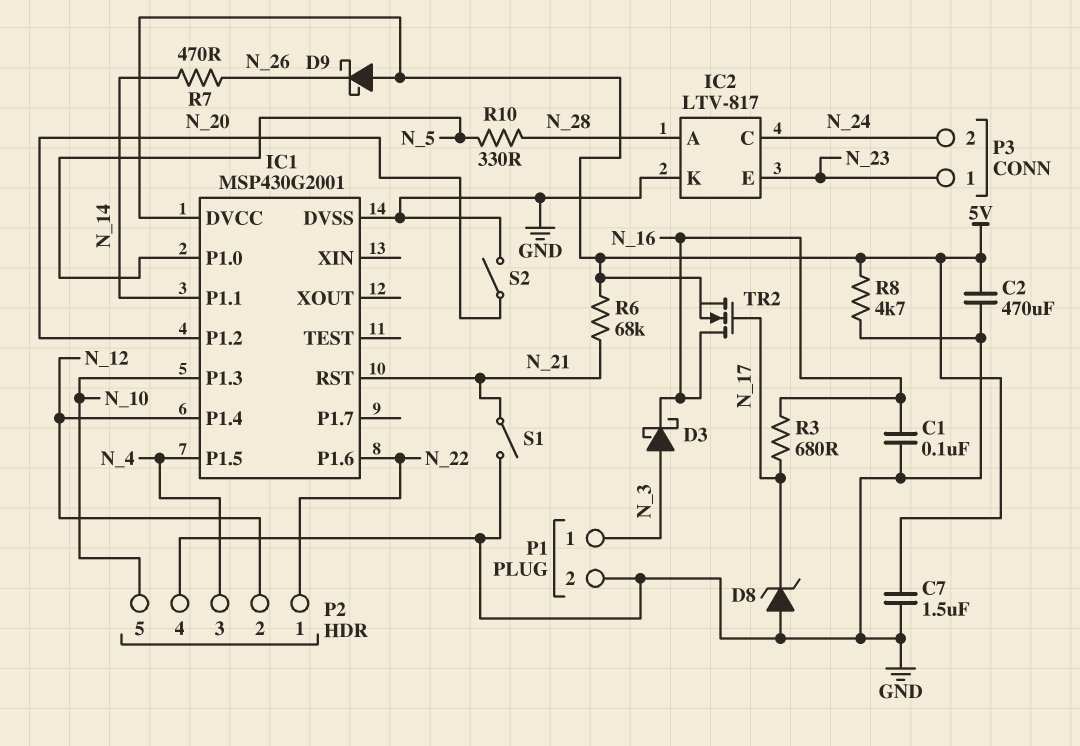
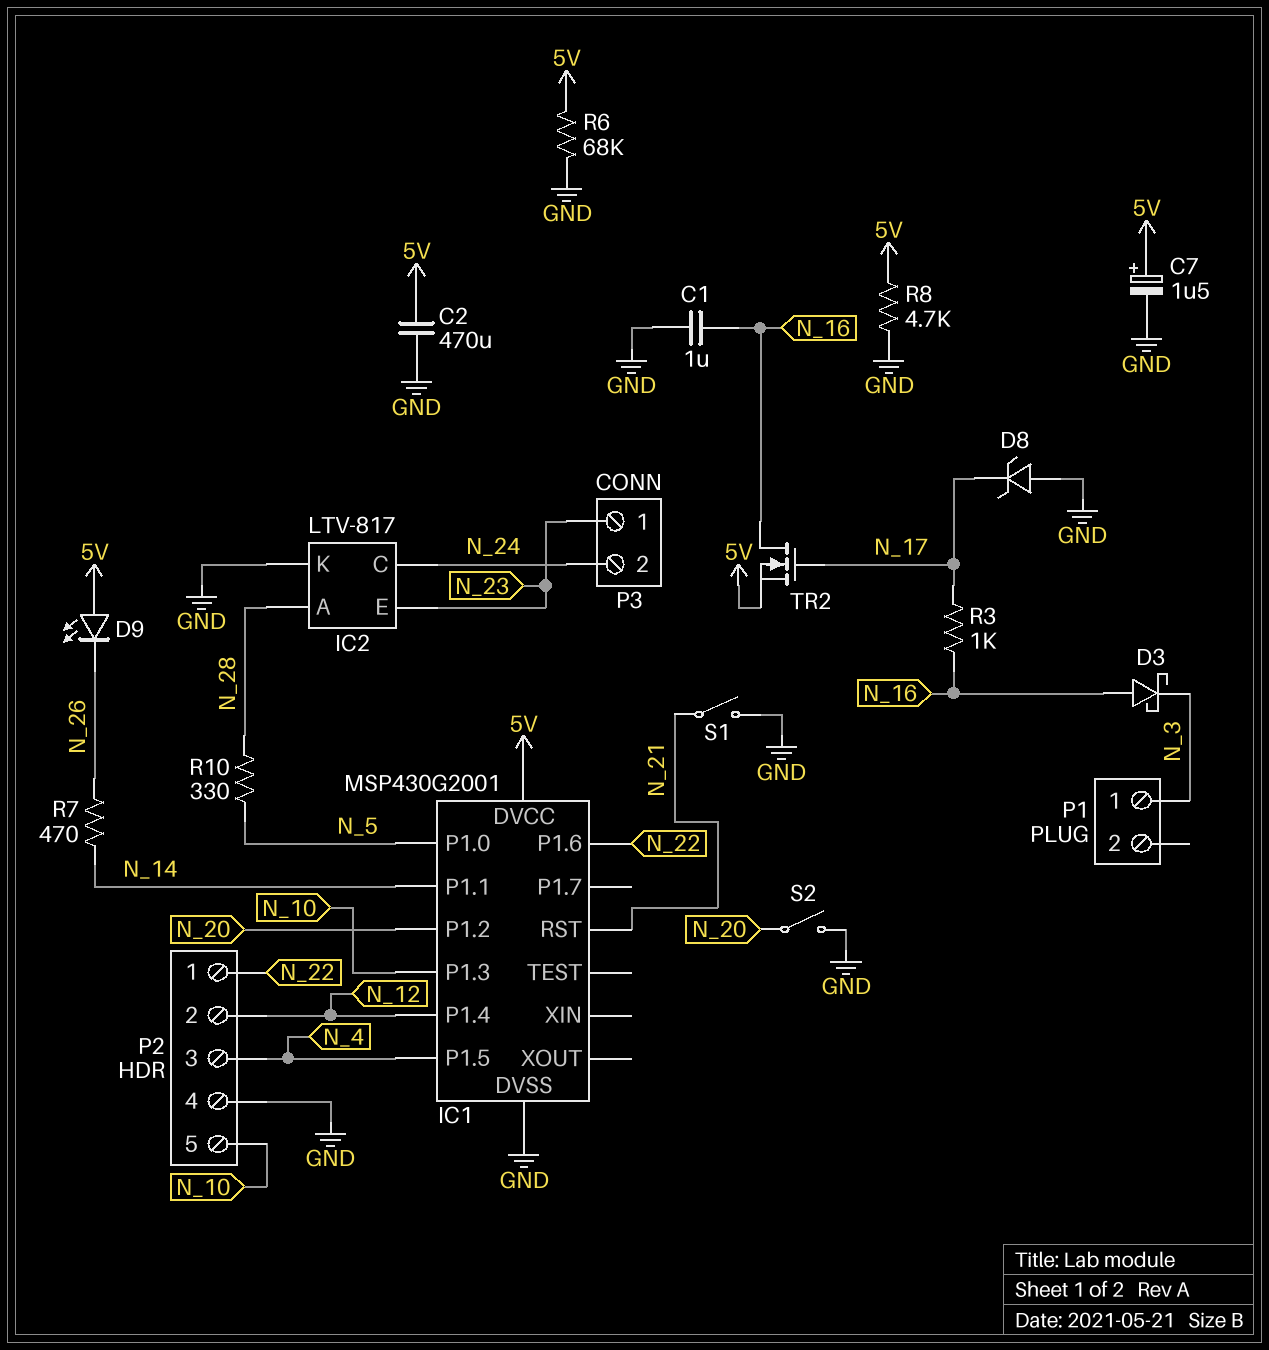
C1: 100nF (GND, N_16) -> 1uF (GND, N_16)
C7: 1.5uF (5V, GND) -> 1.5uF (plus 5V, minus GND)
D3: schottky (A N_3, K N_16) -> schottky (A N_16, K N_3)
D9: schottky (A 5V, K N_26) -> LED (A 5V, K N_26)
P1 pin 2: GND -> none
R3: 680 (N_16, N_17) -> 1k (N_16, N_17)
R6: 68k (5V, N_21) -> 68k (5V, GND)

